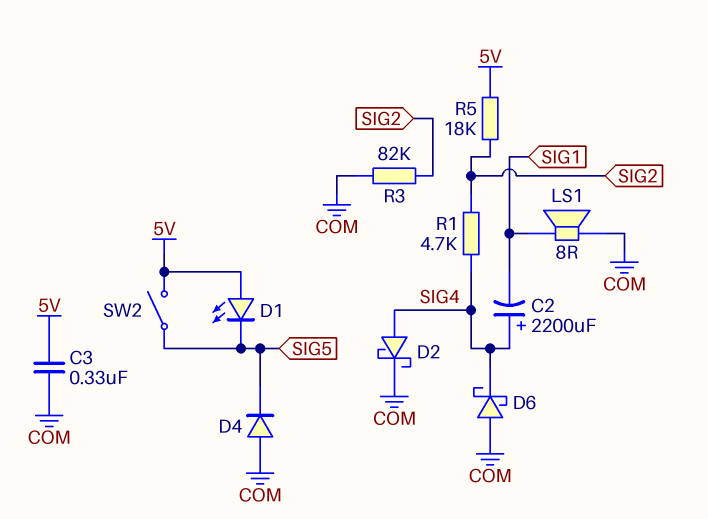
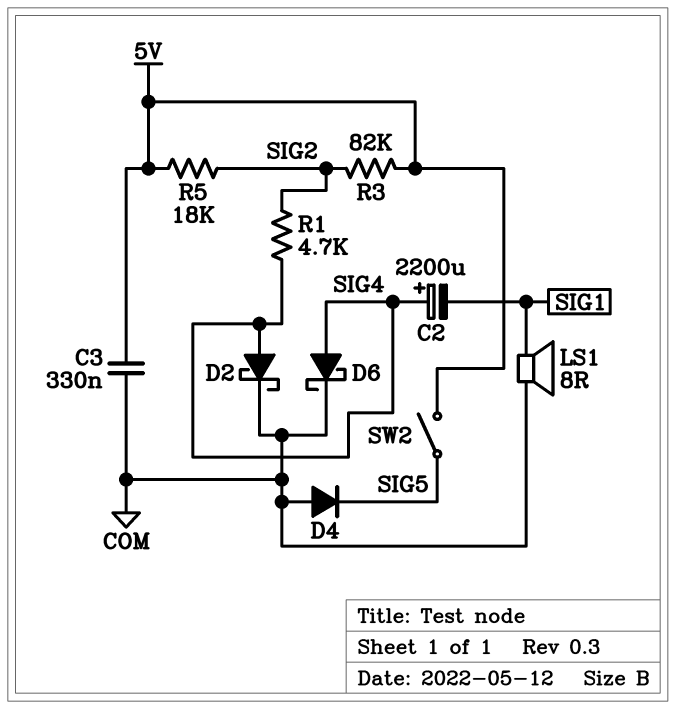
D1: LED (A 5V, K SIG5) -> none
D6: schottky (A COM, K SIG4) -> schottky (A SIG4, K COM)
R3: 82k (COM, SIG2) -> 82k (5V, SIG2)

